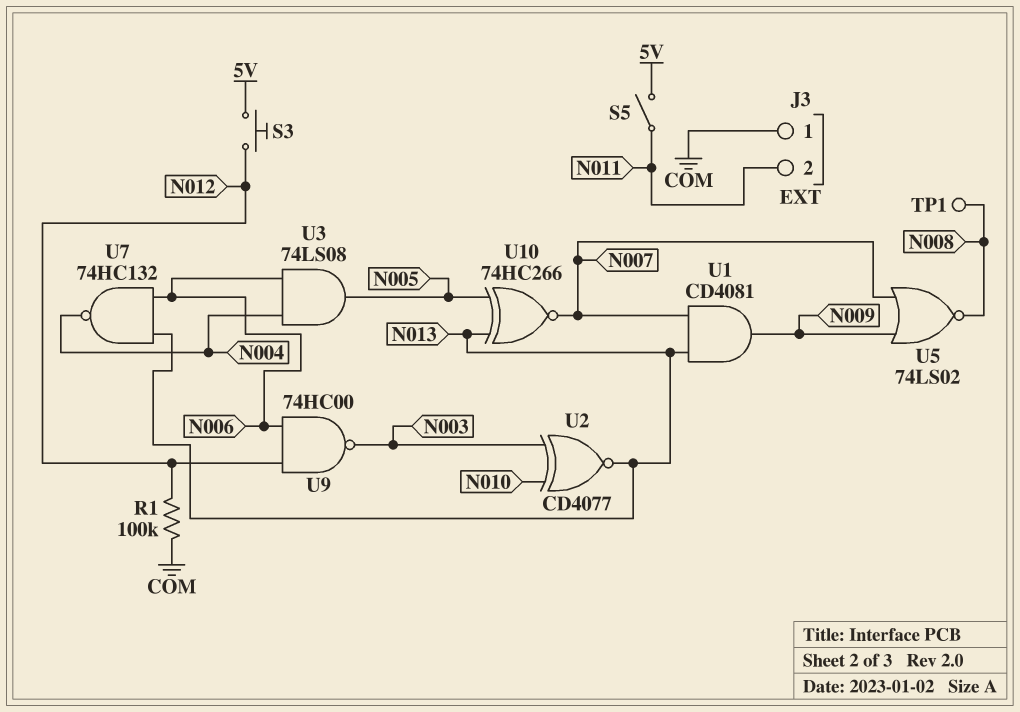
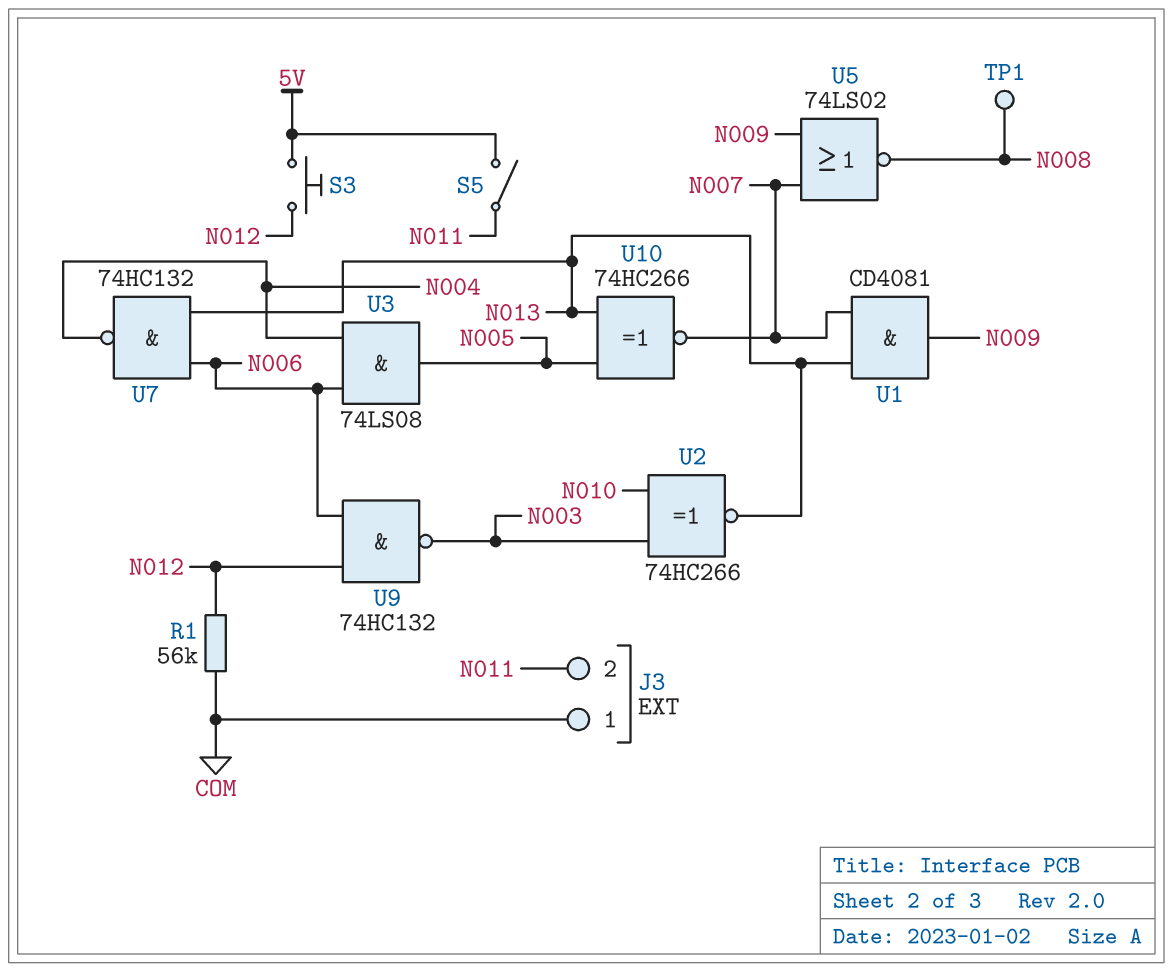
R1: 100k (COM, N012) -> 56k (COM, N012)
U2: XNOR CD4077 (in N003, in N010, out N013) -> XNOR 74HC266 (in N003, in N010, out N013)
U9: NAND 74HC00 (in N006, in N012, out N003) -> NAND 74HC132 (in N006, in N012, out N003)

